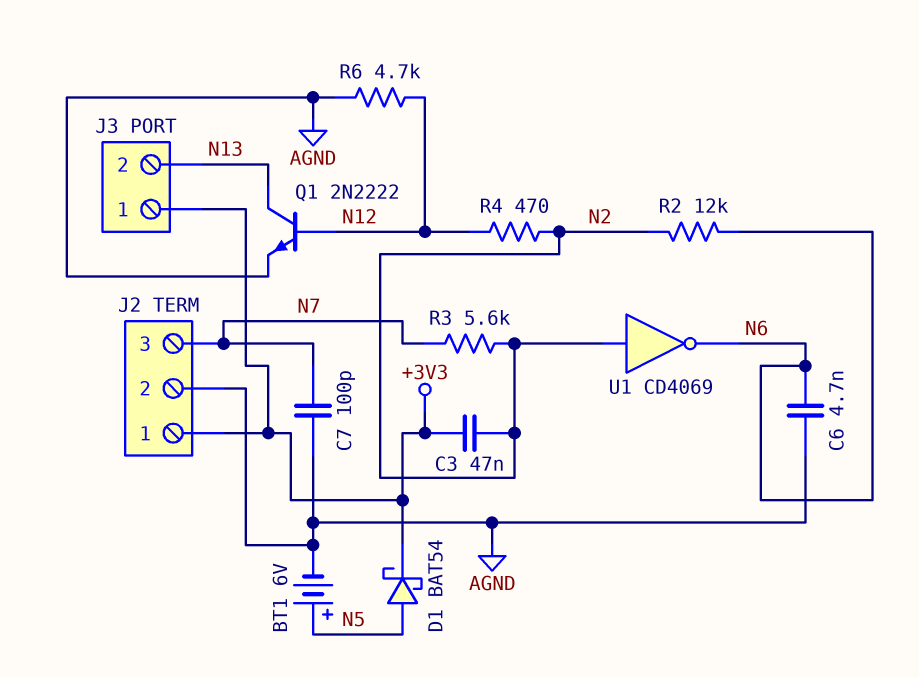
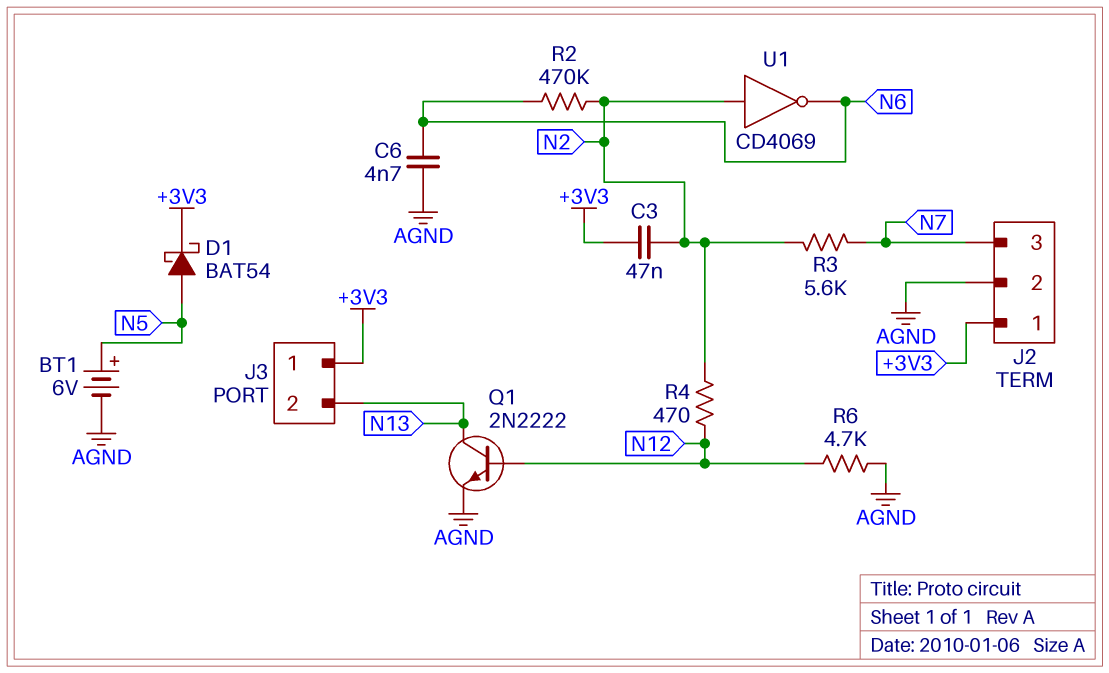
C7: 100pF (AGND, N7) -> none
R2: 12k (N2, N6) -> 470k (N2, N6)

